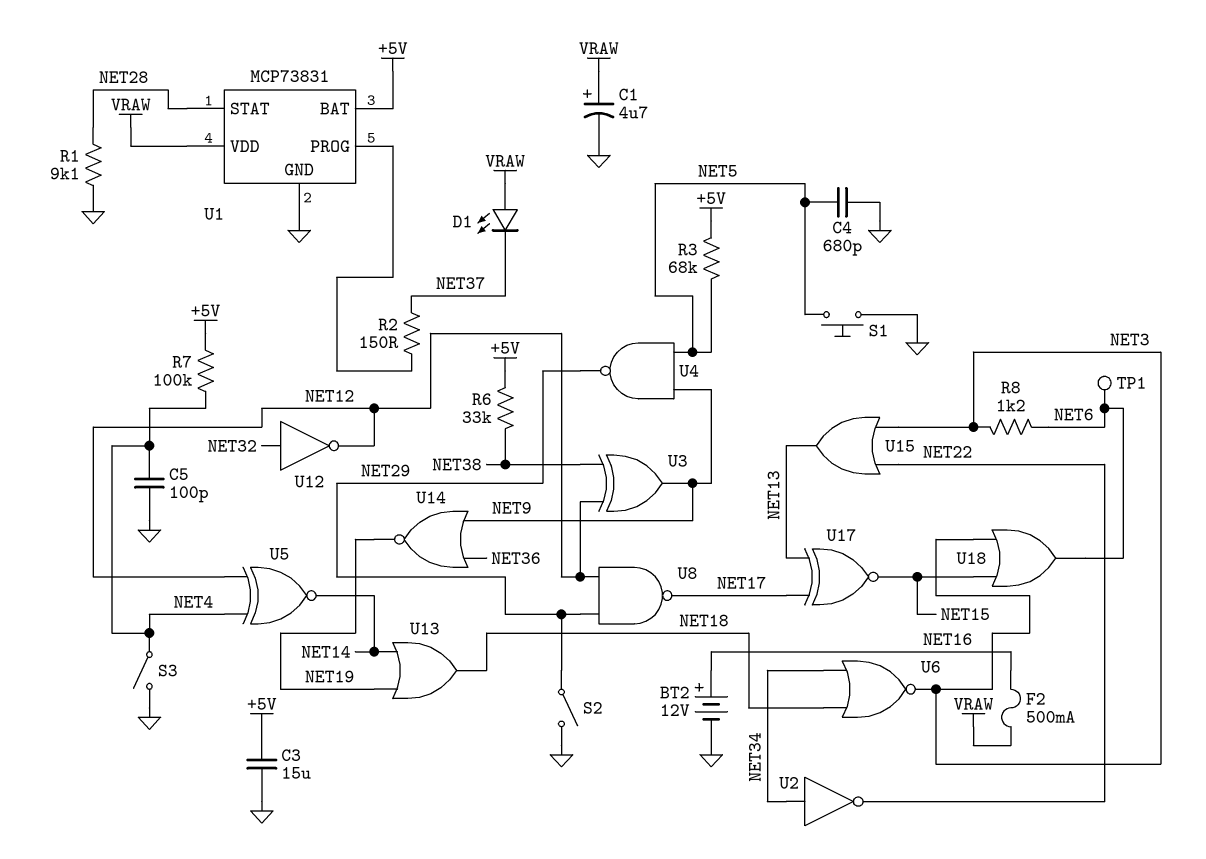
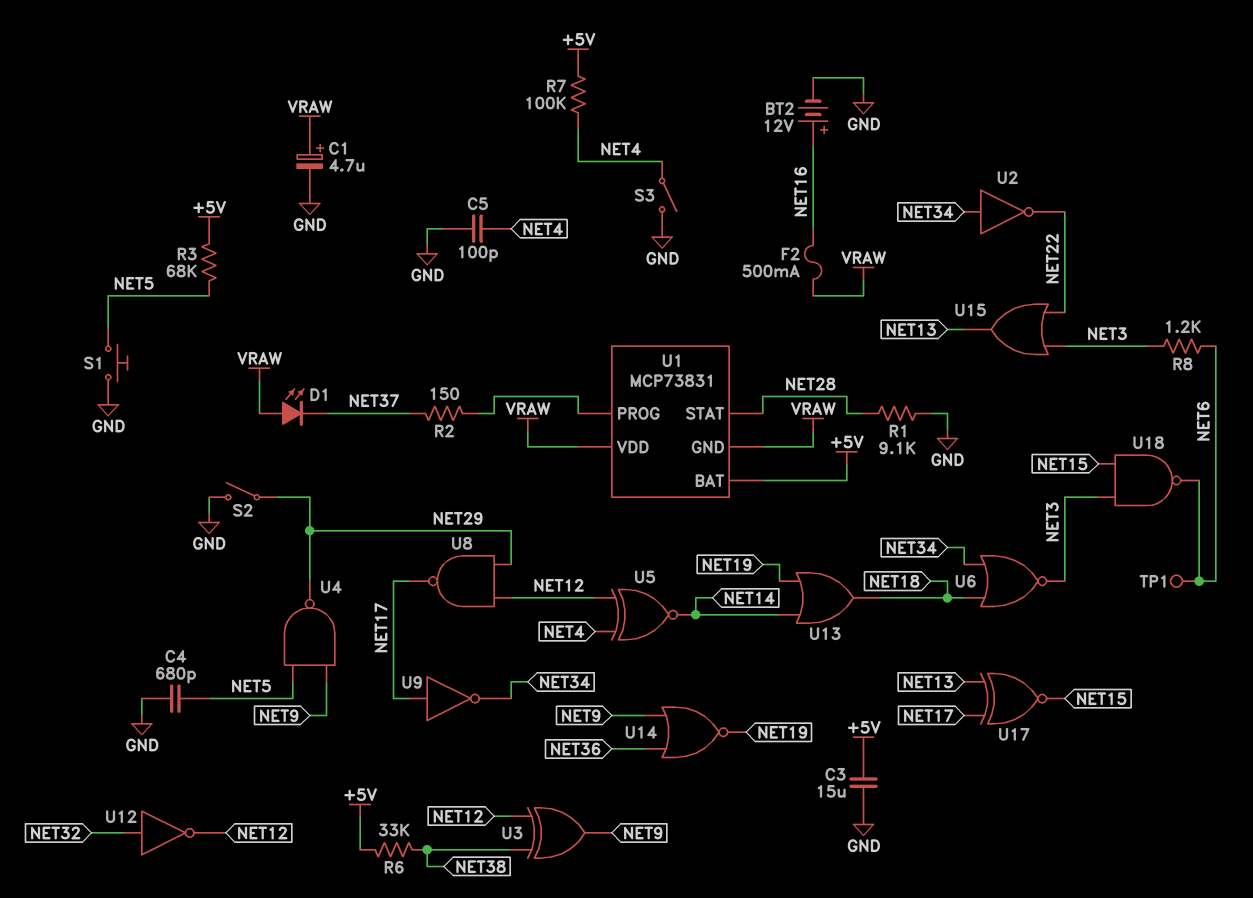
U1 pin GND: GND -> VRAW
U9: none -> NOT (in NET17, out NET34)
U18: OR (in NET3, in NET15, out NET6) -> NAND (in NET3, in NET15, out NET6)

